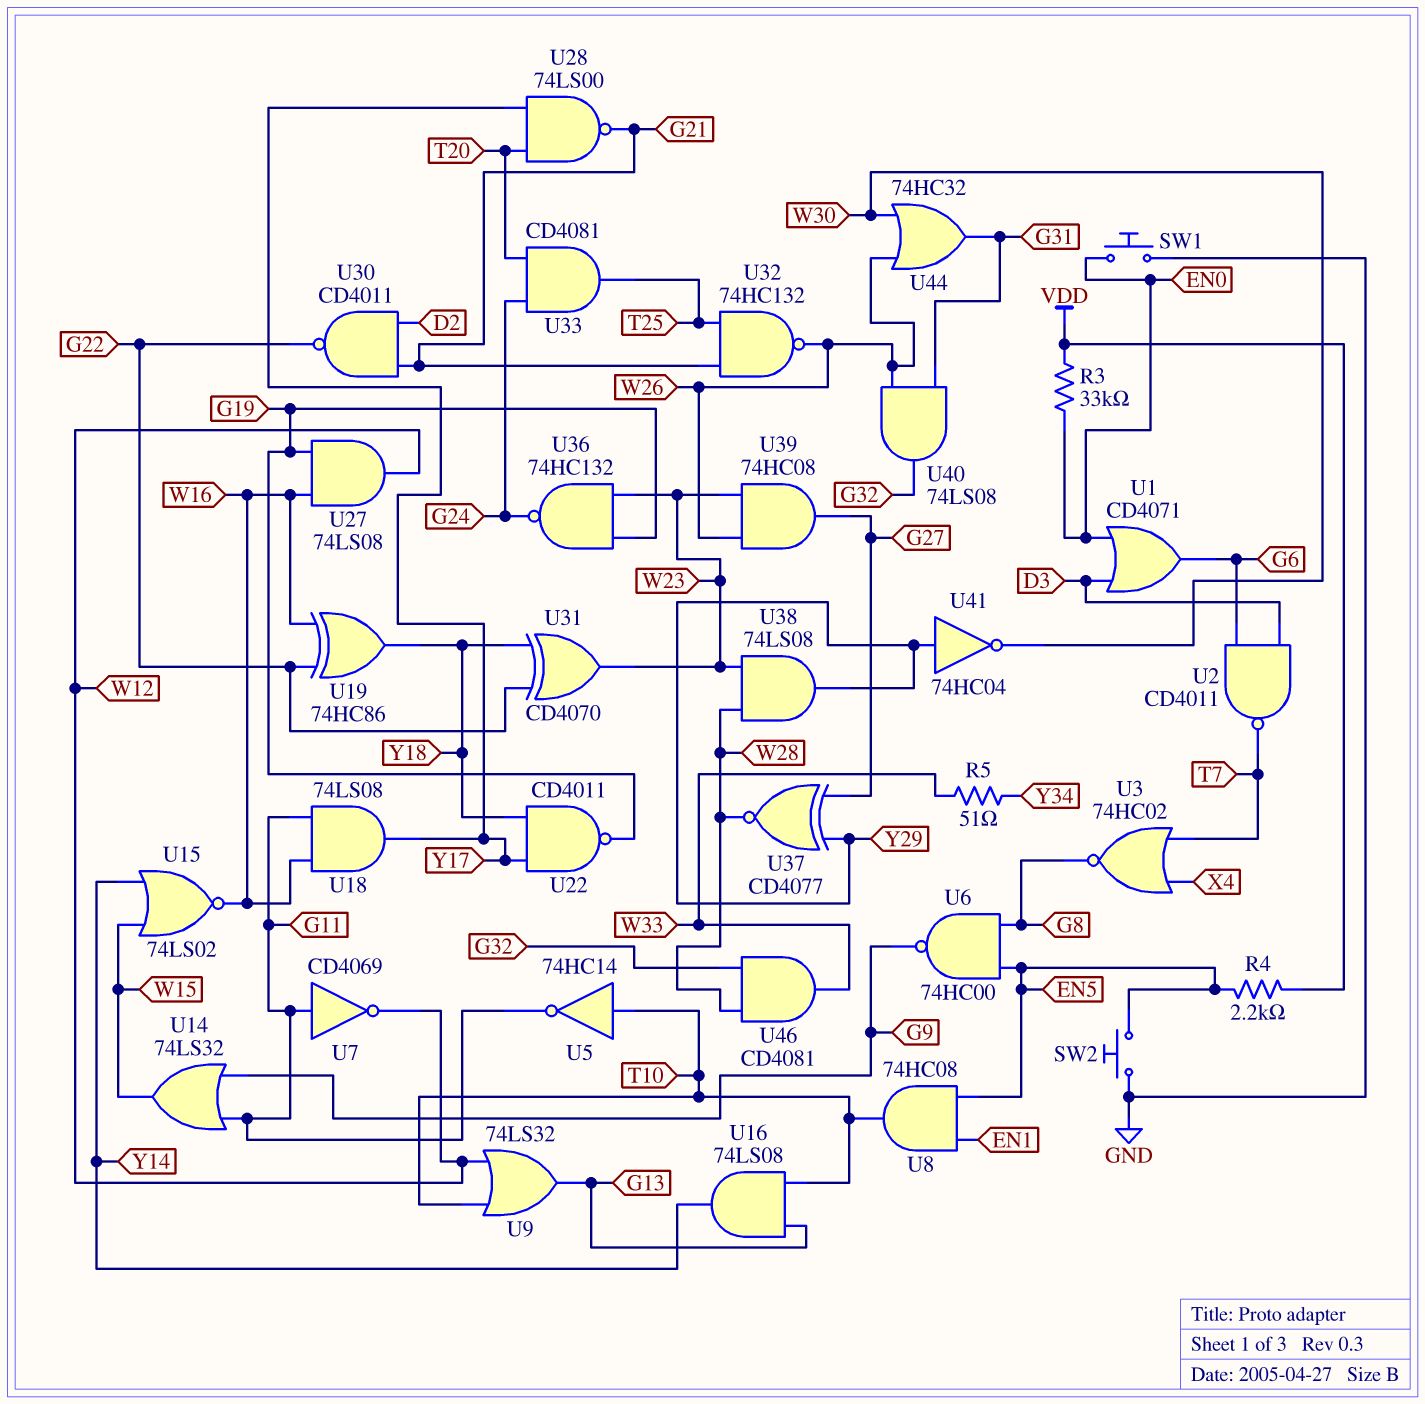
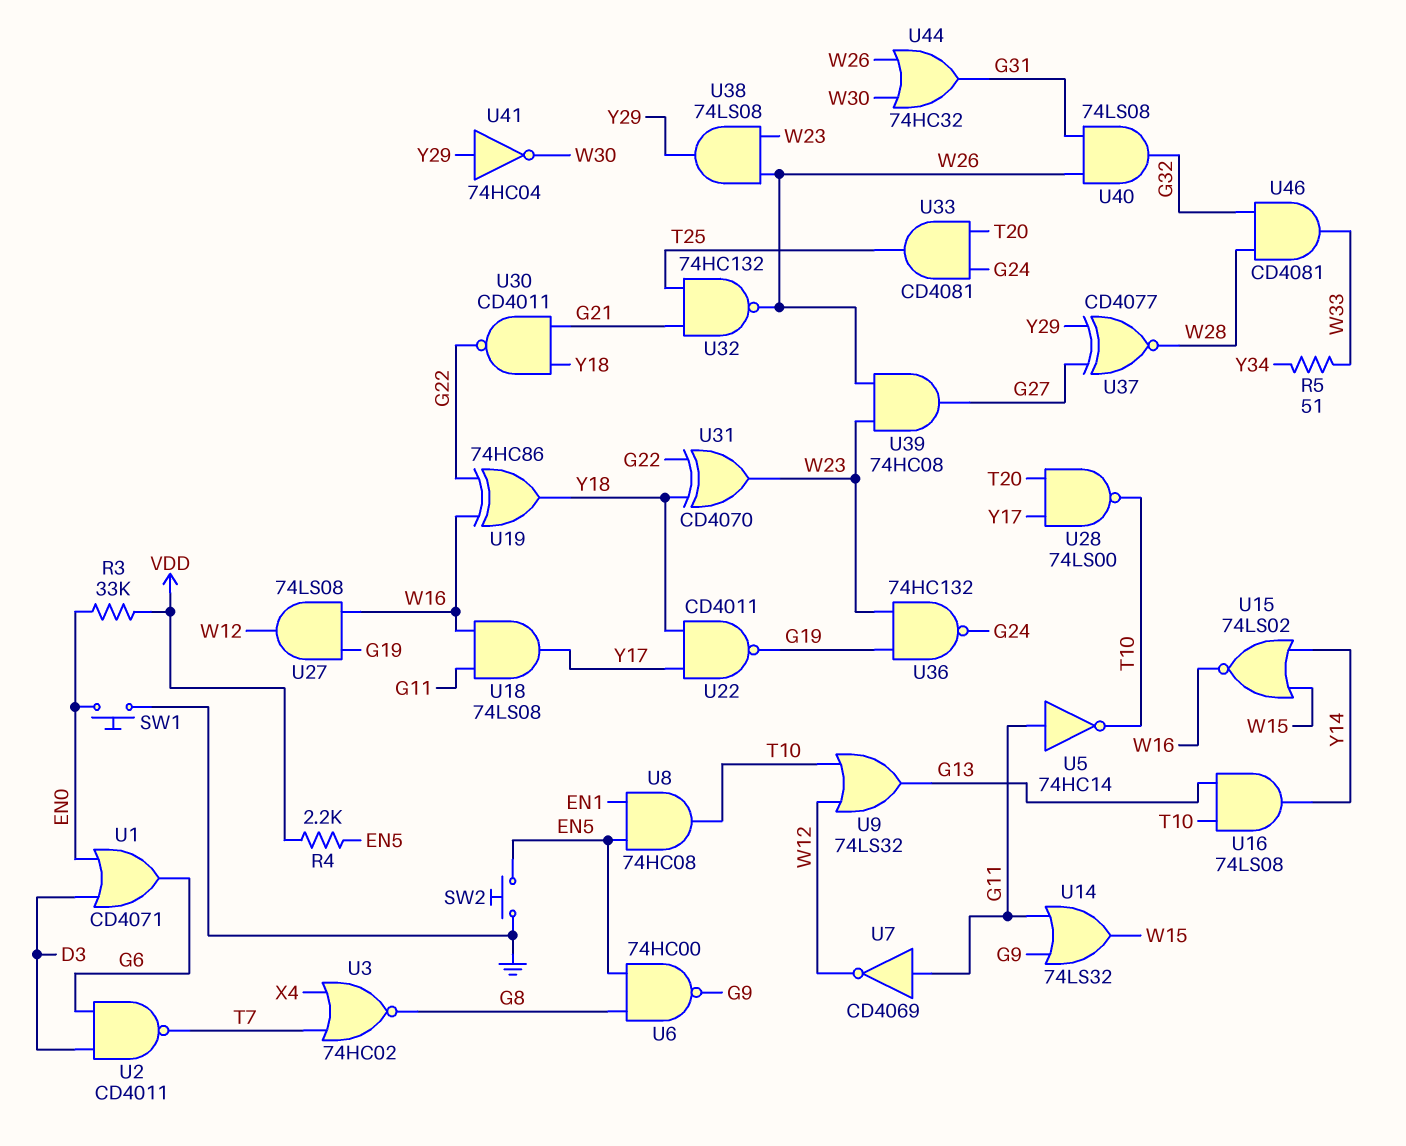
U5: NOT 74HC14 (in T10, out G11) -> NOT 74HC14 (in G11, out T10)
U28: NAND 74LS00 (in T20, in Y17, out G21) -> NAND 74LS00 (in T20, in Y17, out T10)
U30: NAND CD4011 (in D2, in G21, out G22) -> NAND CD4011 (in G21, in Y18, out G22)
U38: AND 74LS08 (in W23, in W28, out Y29) -> AND 74LS08 (in W23, in W26, out Y29)

